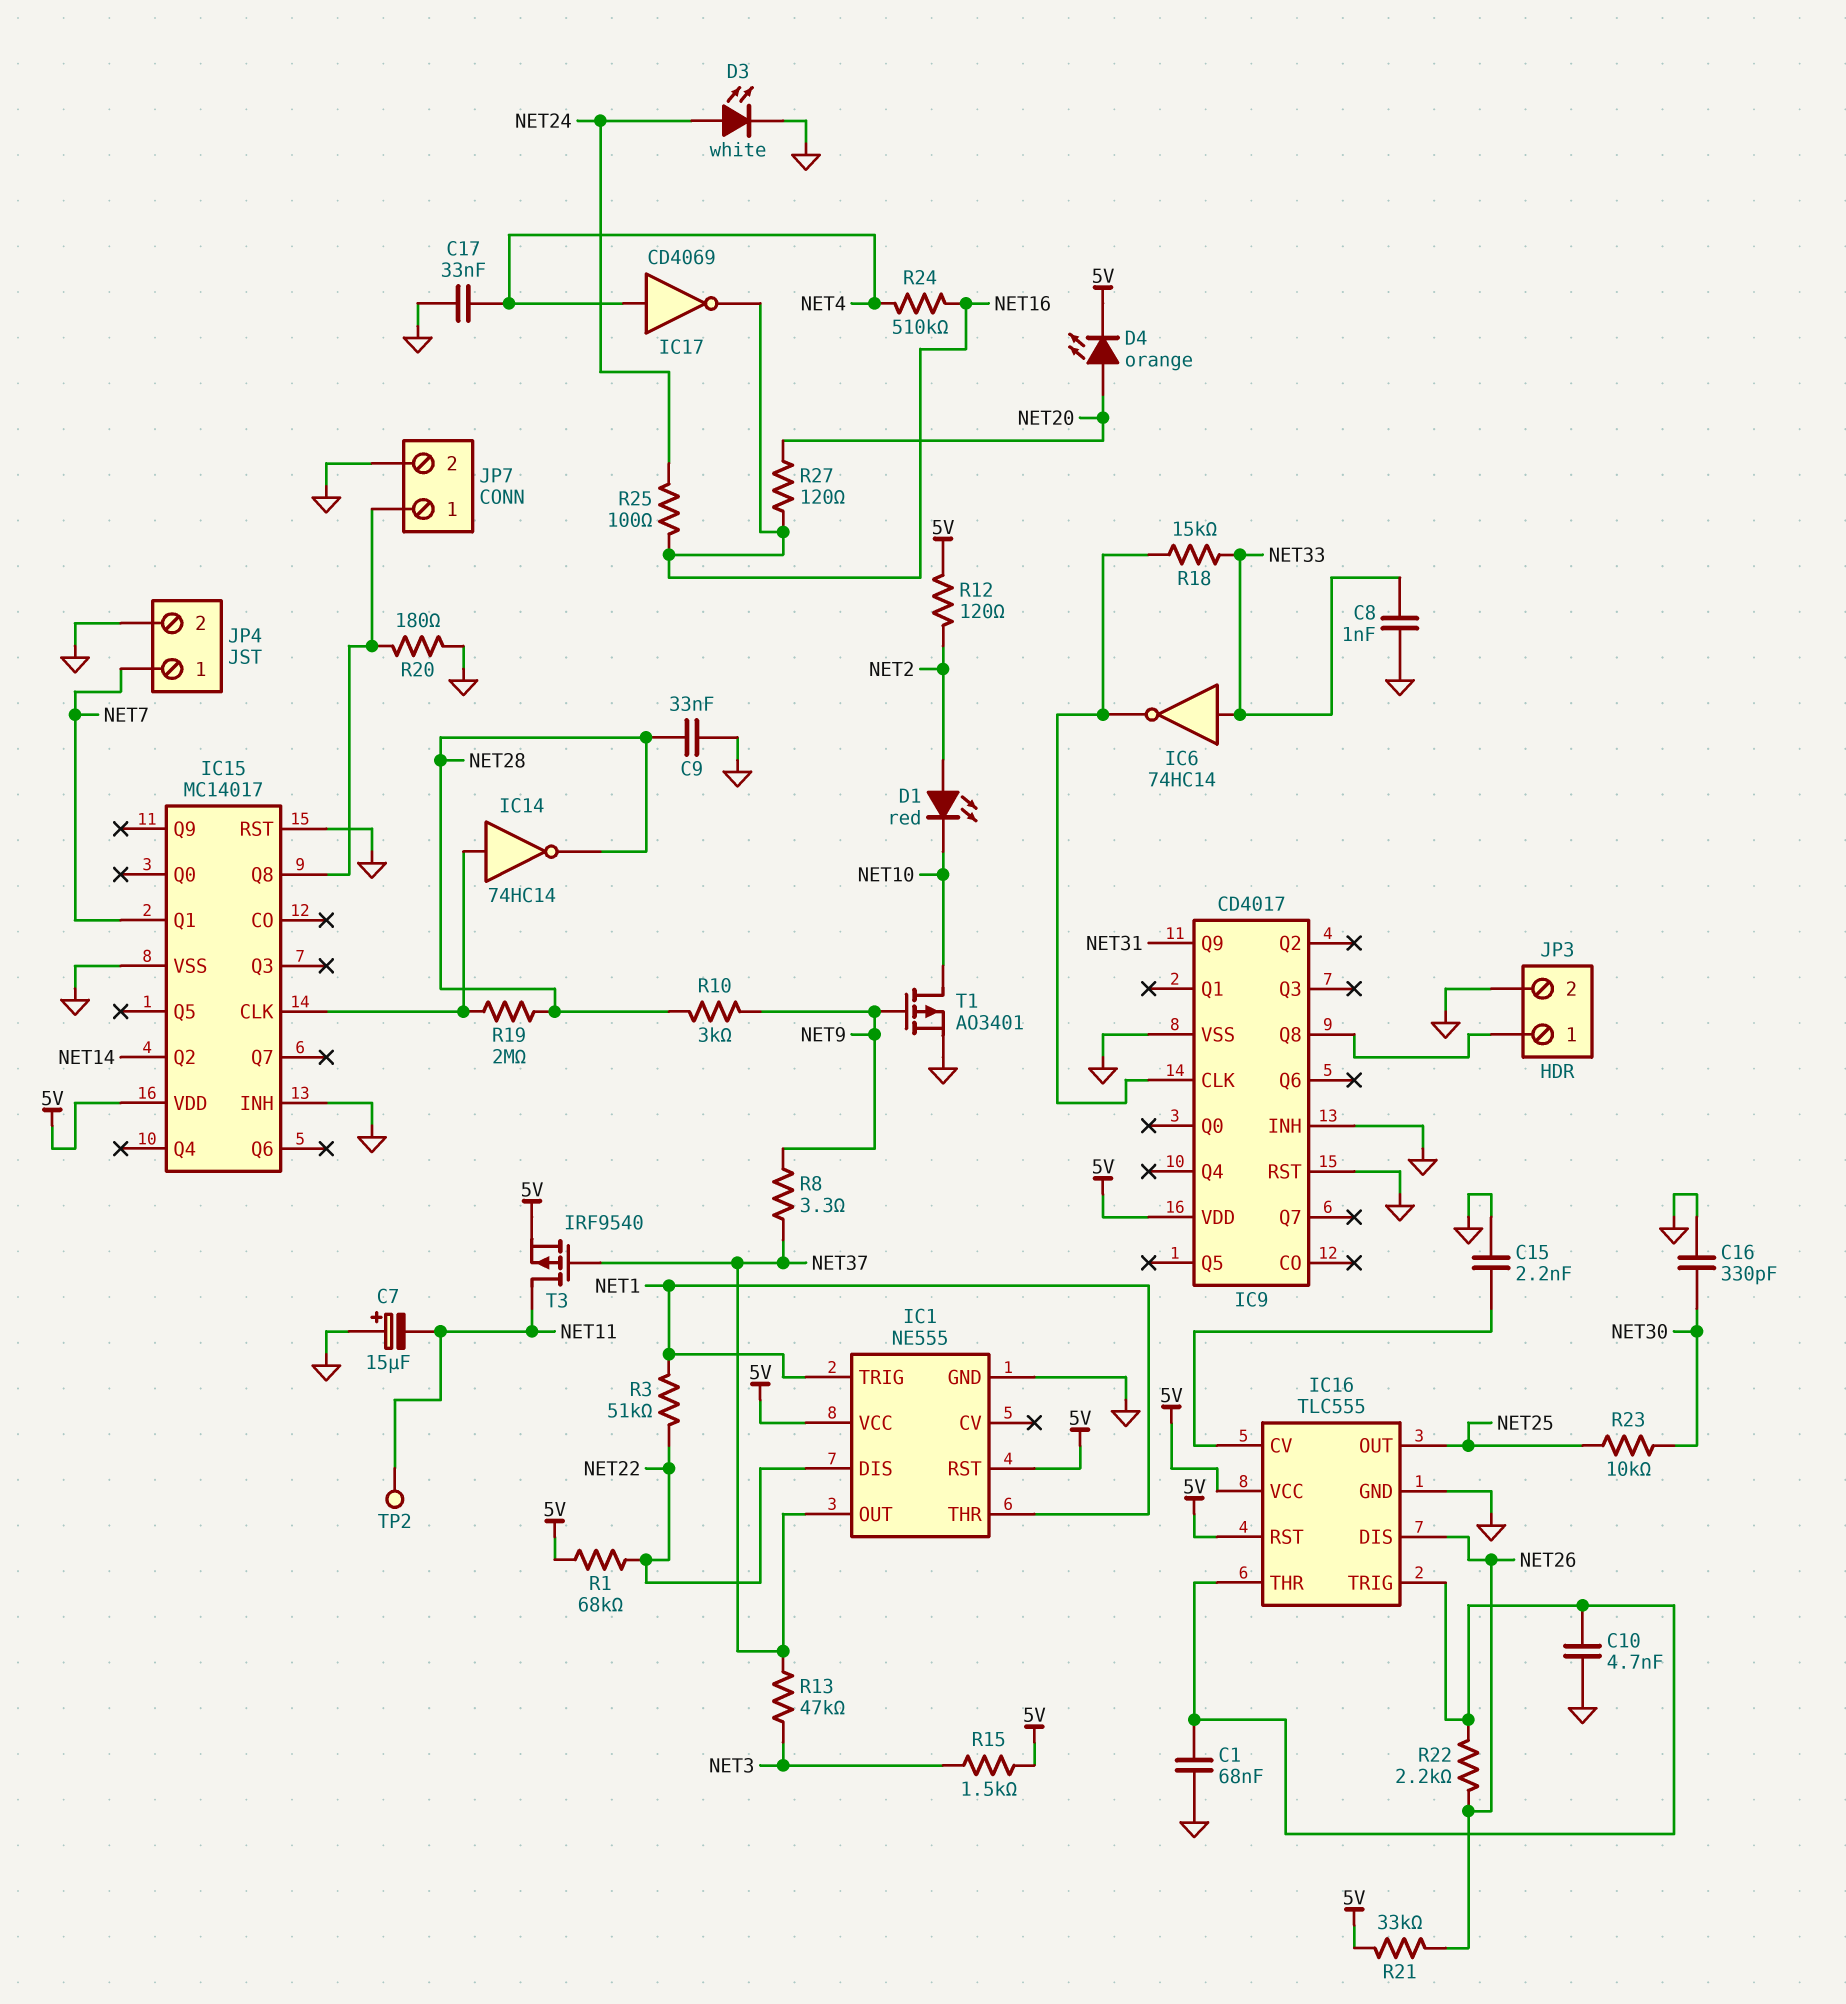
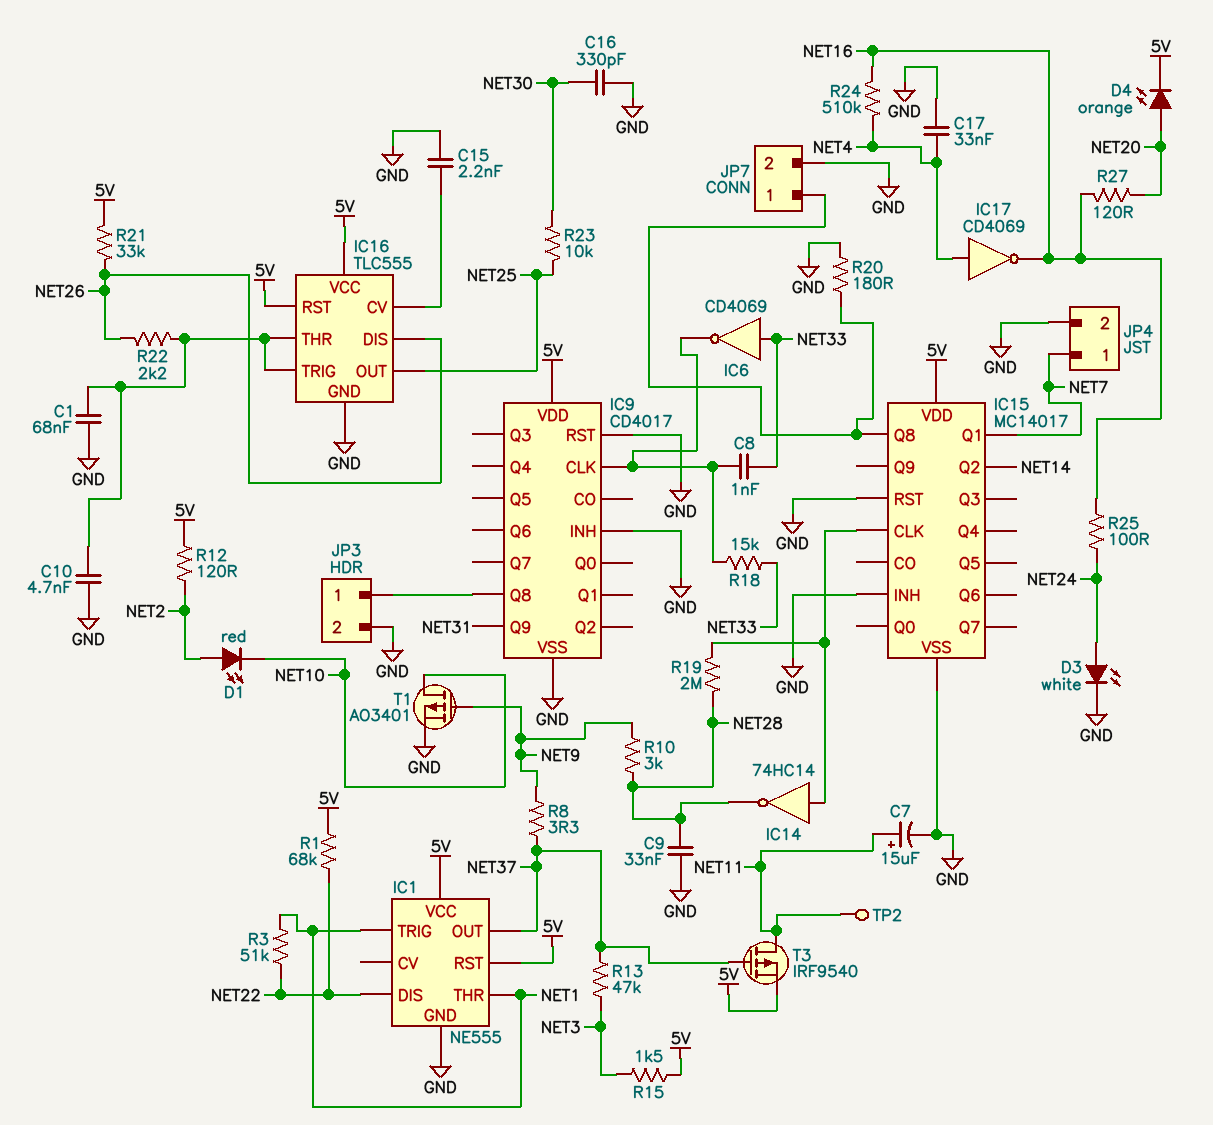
C7: 15uF (plus GND, minus NET11) -> 15uF (plus NET11, minus GND)
C8: 1nF (GND, NET33) -> 1nF (IC9/CLK, NET33)
IC6: NOT 74HC14 (in NET33, out IC9/CLK) -> NOT CD4069 (in NET33, out IC9/CLK)

